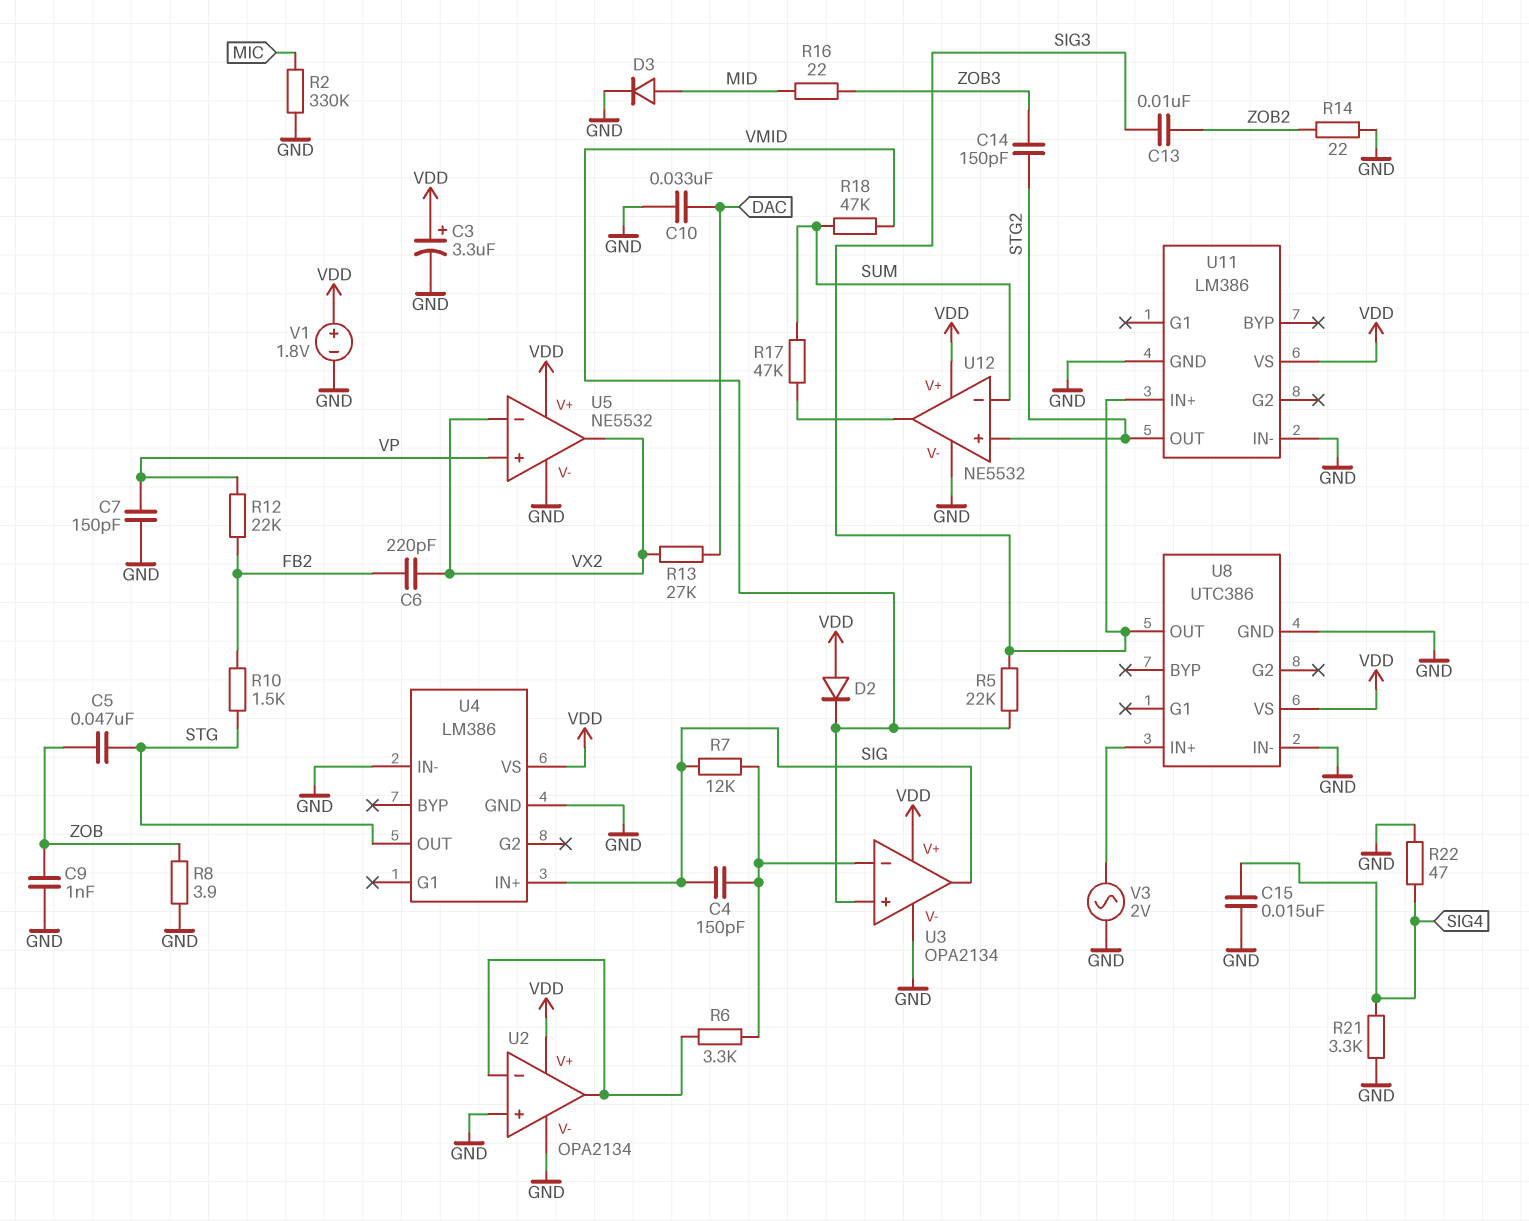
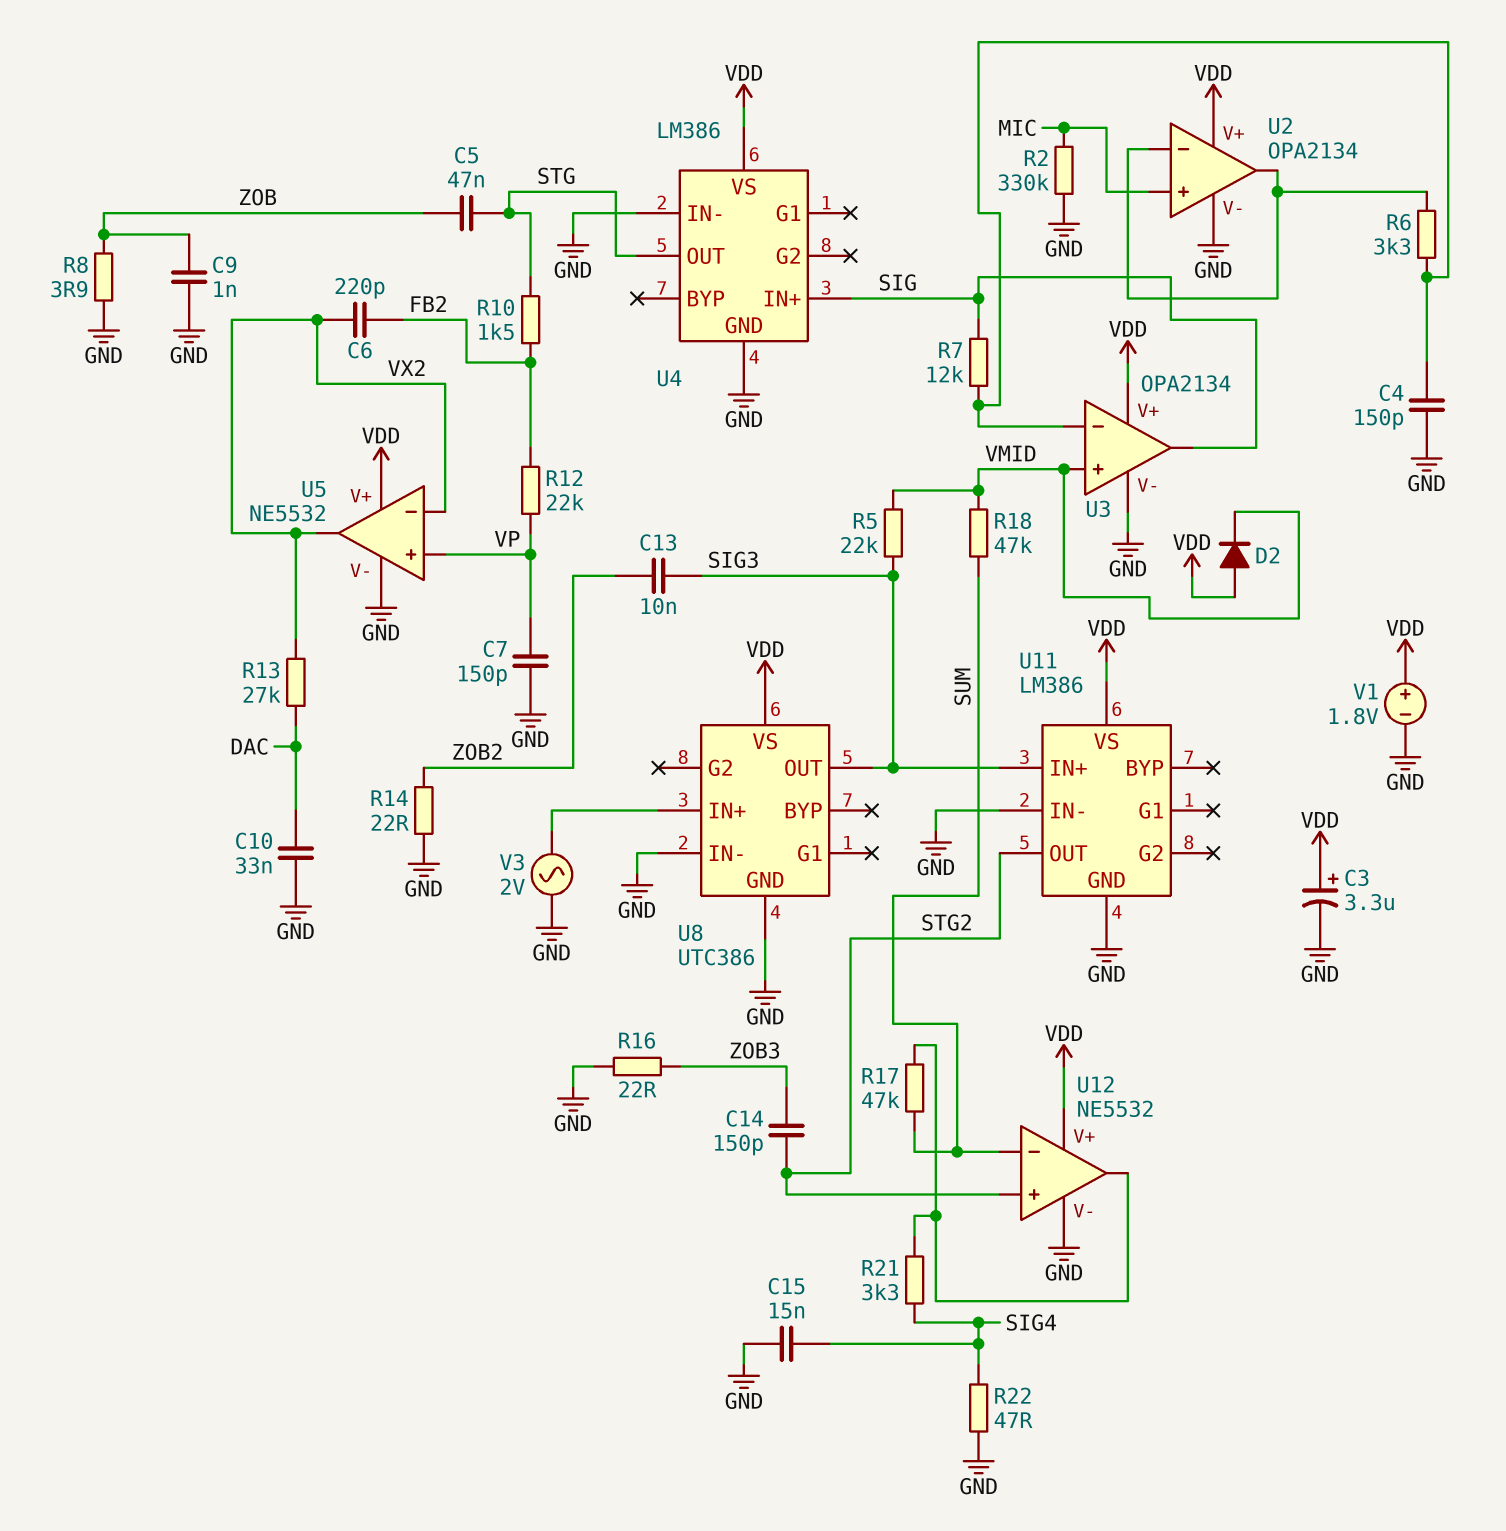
C4: 150pF (SIG, U3/in-) -> 150pF (GND, U3/in-)
D3: diode (A MID, K GND) -> none
R16: 22 (MID, ZOB3) -> 22 (GND, ZOB3)
R21: 3.3k (GND, SIG4) -> 3.3k (SIG4, U12/out)
U2 pin in+: GND -> MIC

